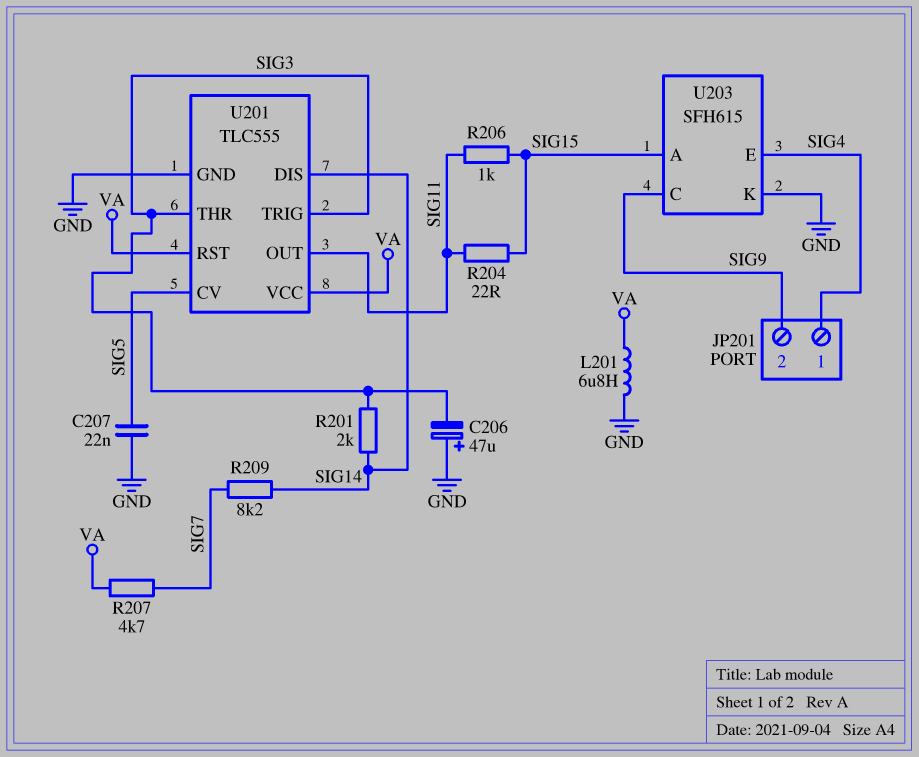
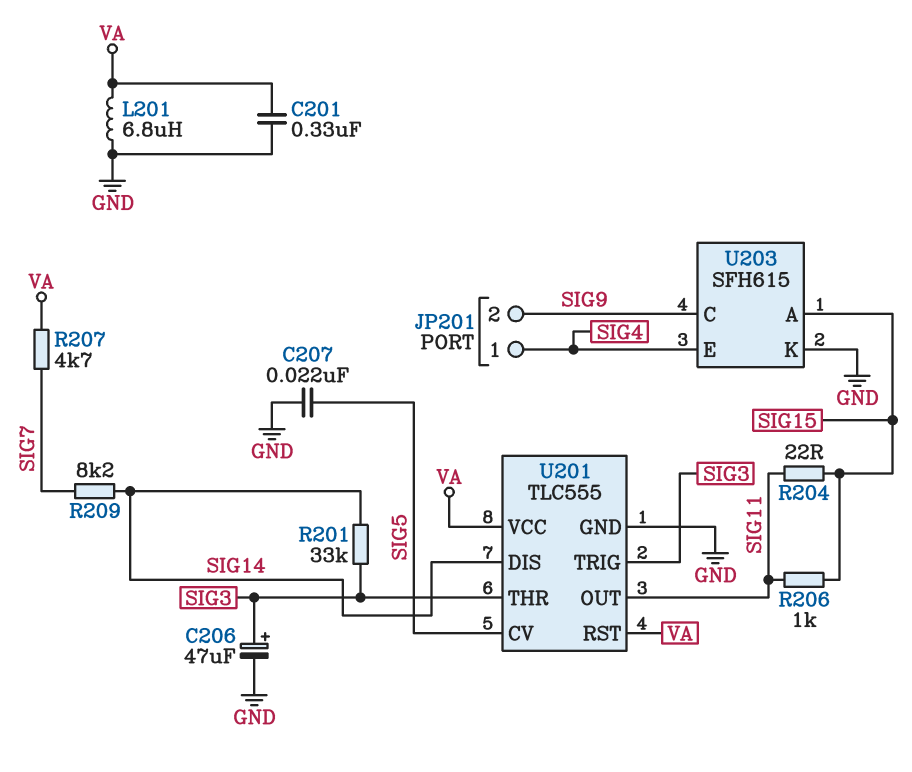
C201: none -> 330nF (GND, VA)
C206: 47uF (plus GND, minus SIG3) -> 47uF (plus SIG3, minus GND)
R201: 2k (SIG3, SIG14) -> 33k (SIG3, SIG14)

